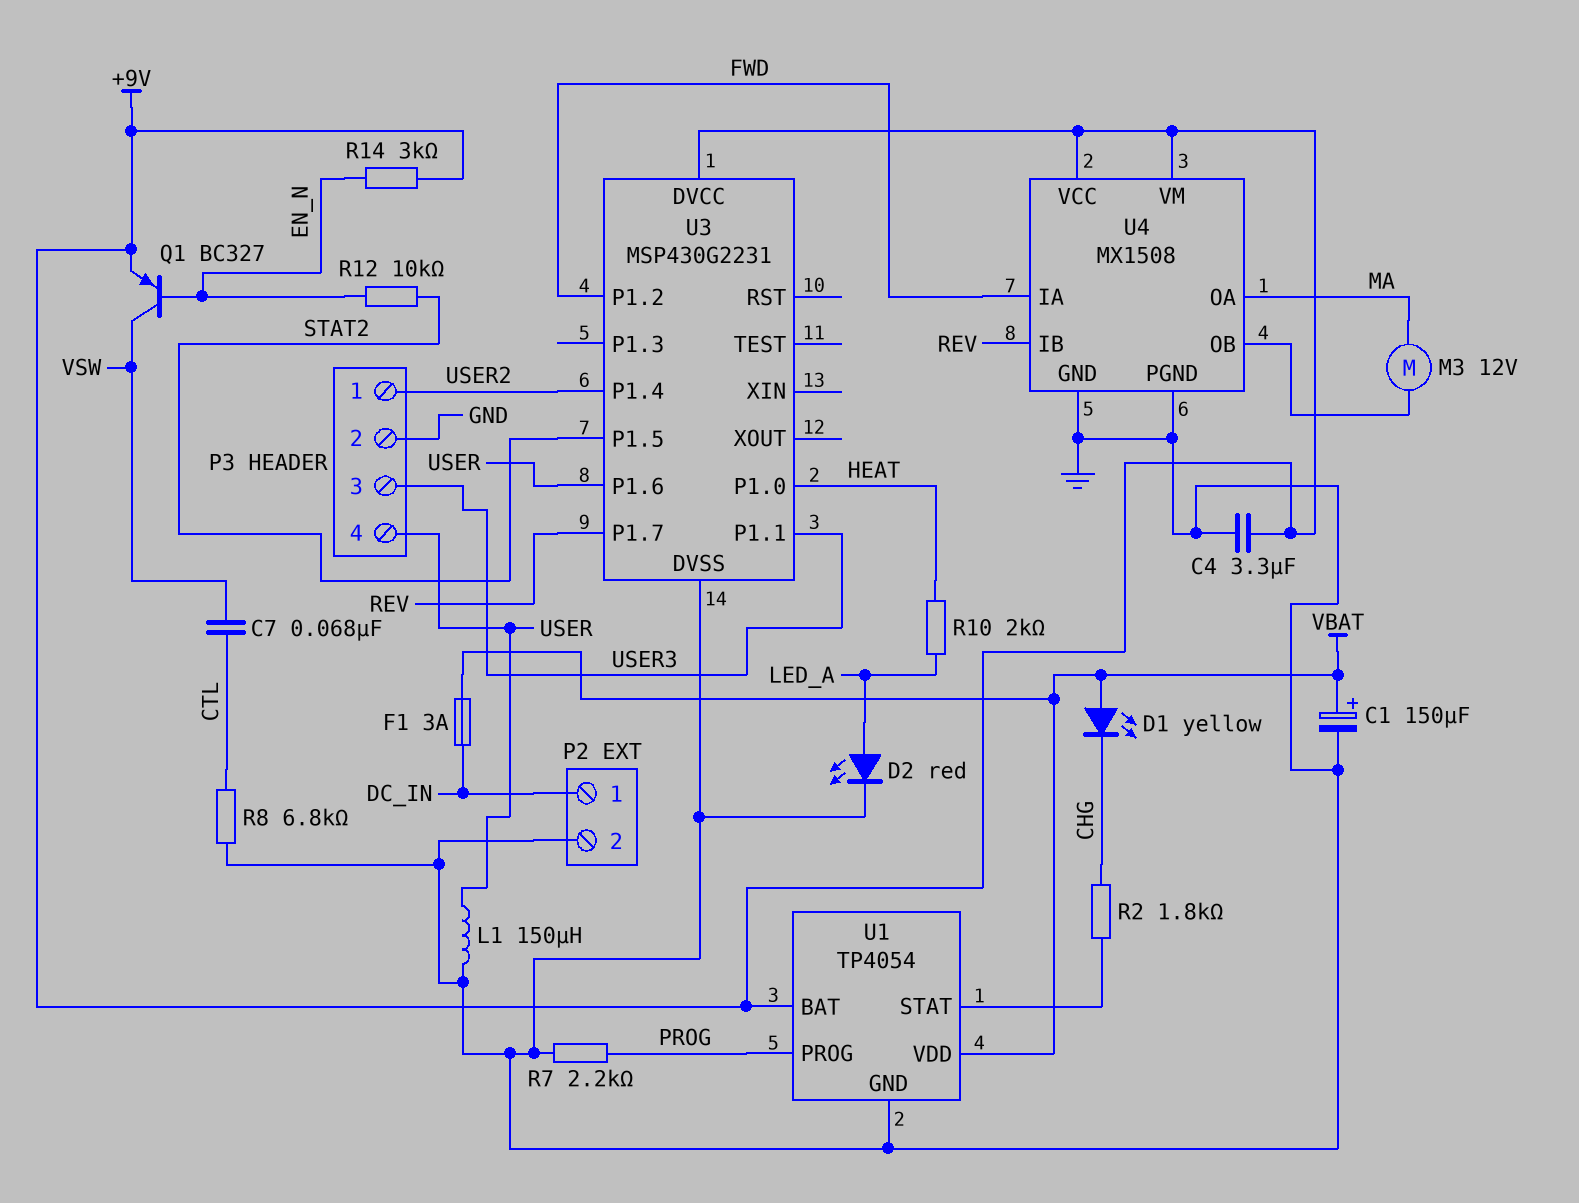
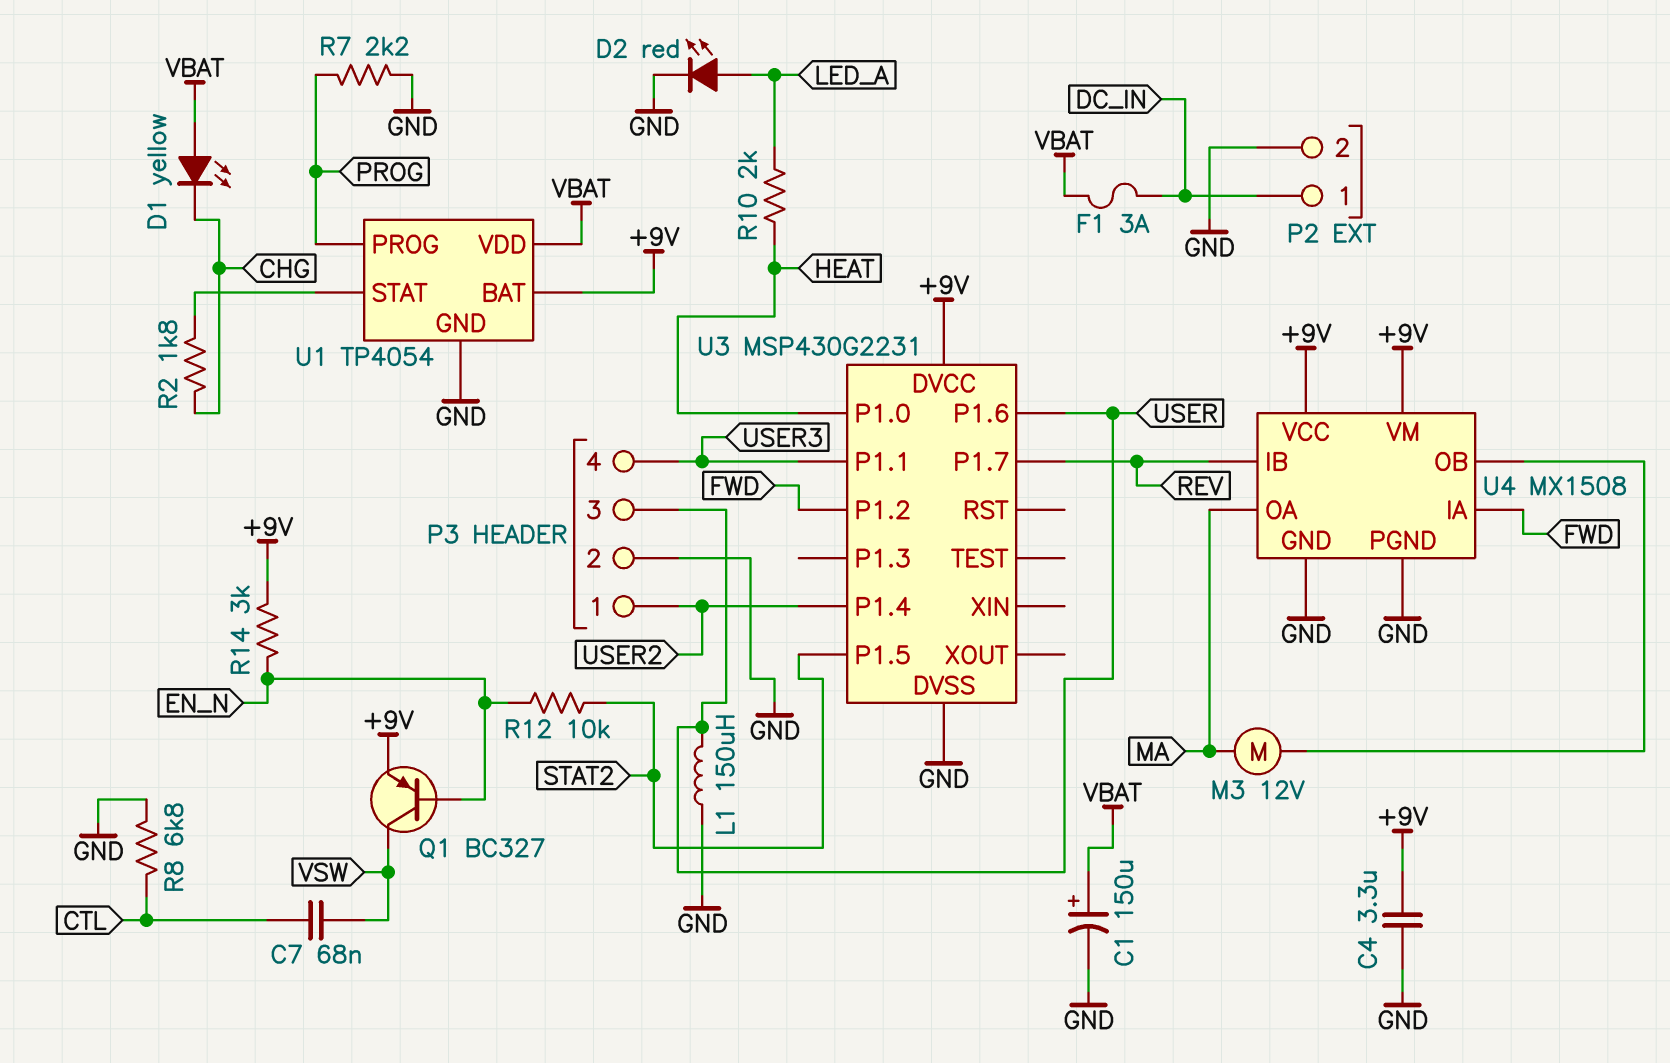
P3 pin 3: USER3 -> USER
P3 pin 4: USER -> USER3

